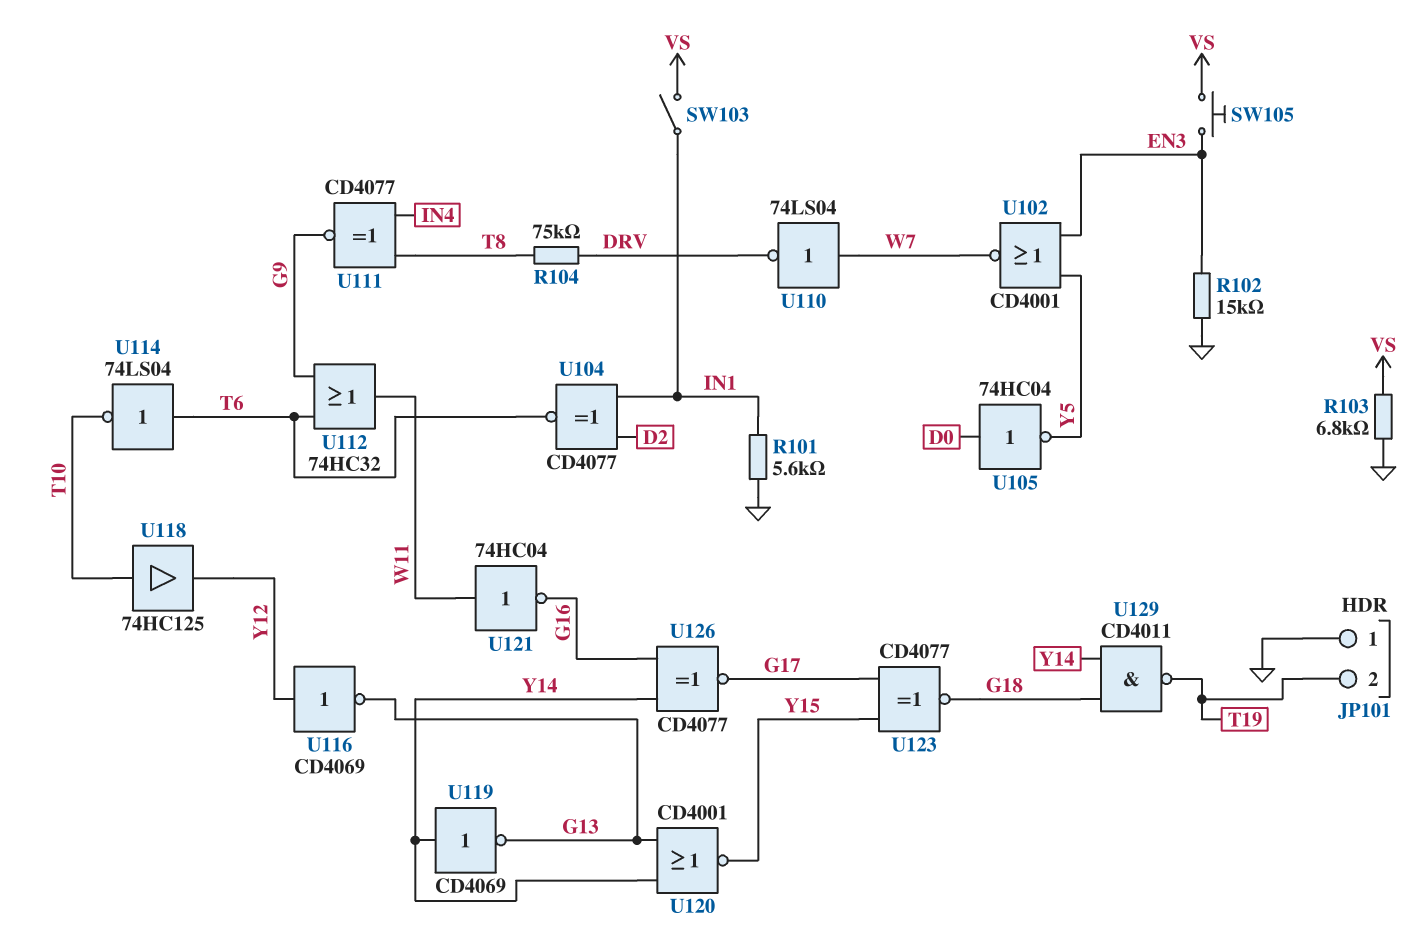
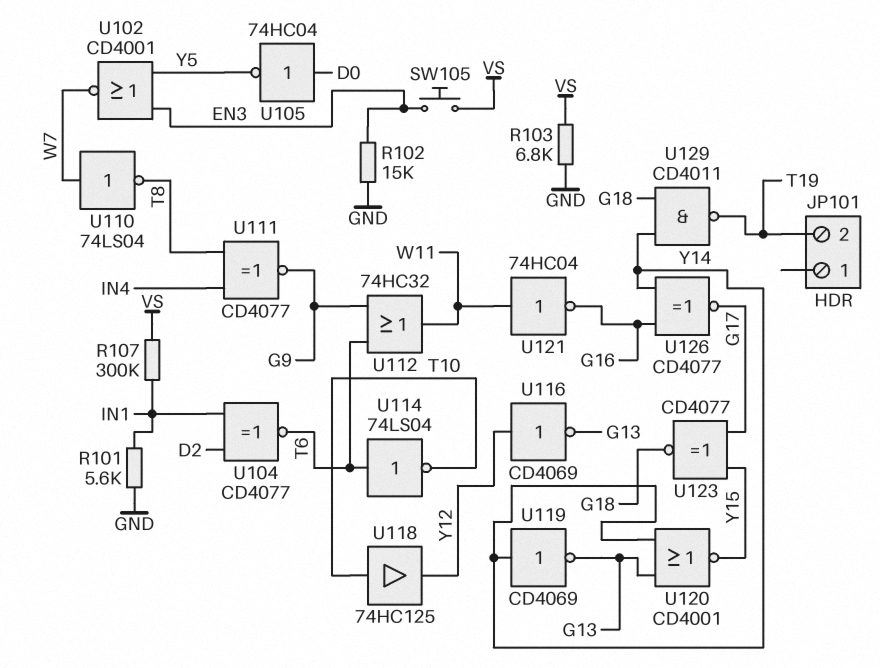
JP101 pin 1: GND -> none
R104: 75k (DRV, T8) -> none
R107: none -> 300k (IN1, VS)
SW103: switch (IN1, VS) -> none
U110: NOT 74LS04 (in W7, out DRV) -> NOT 74LS04 (in W7, out T8)

